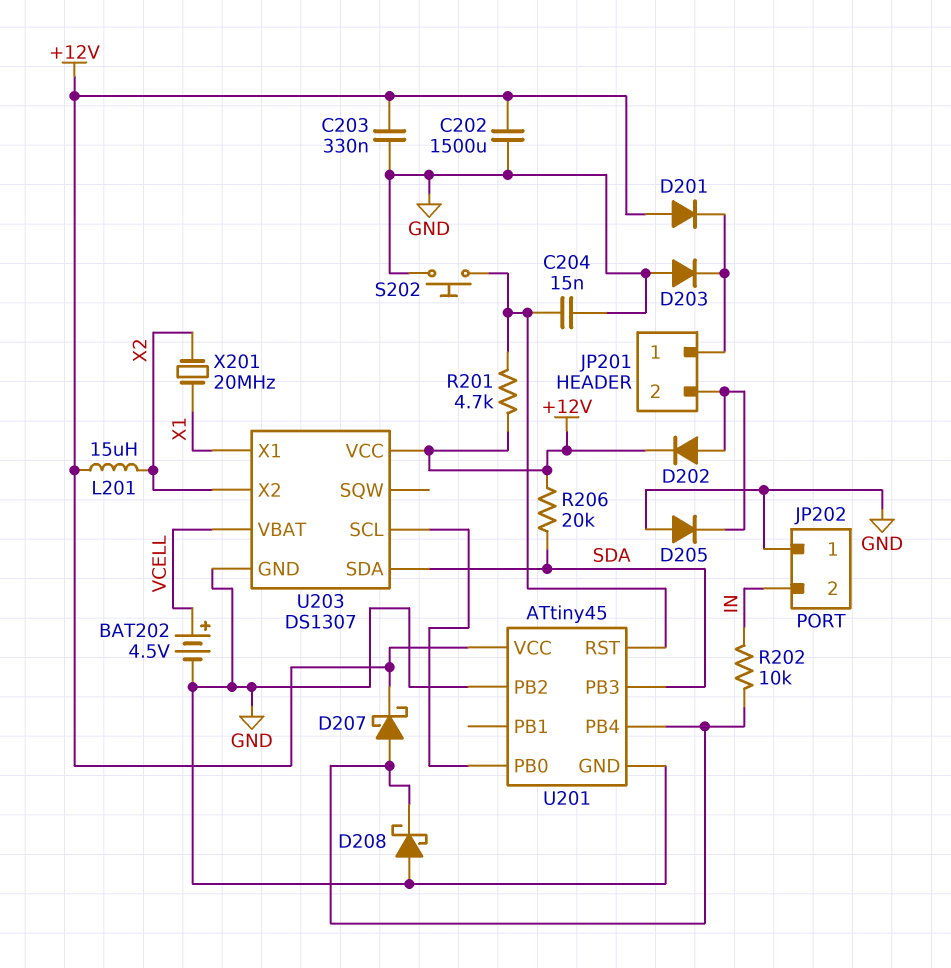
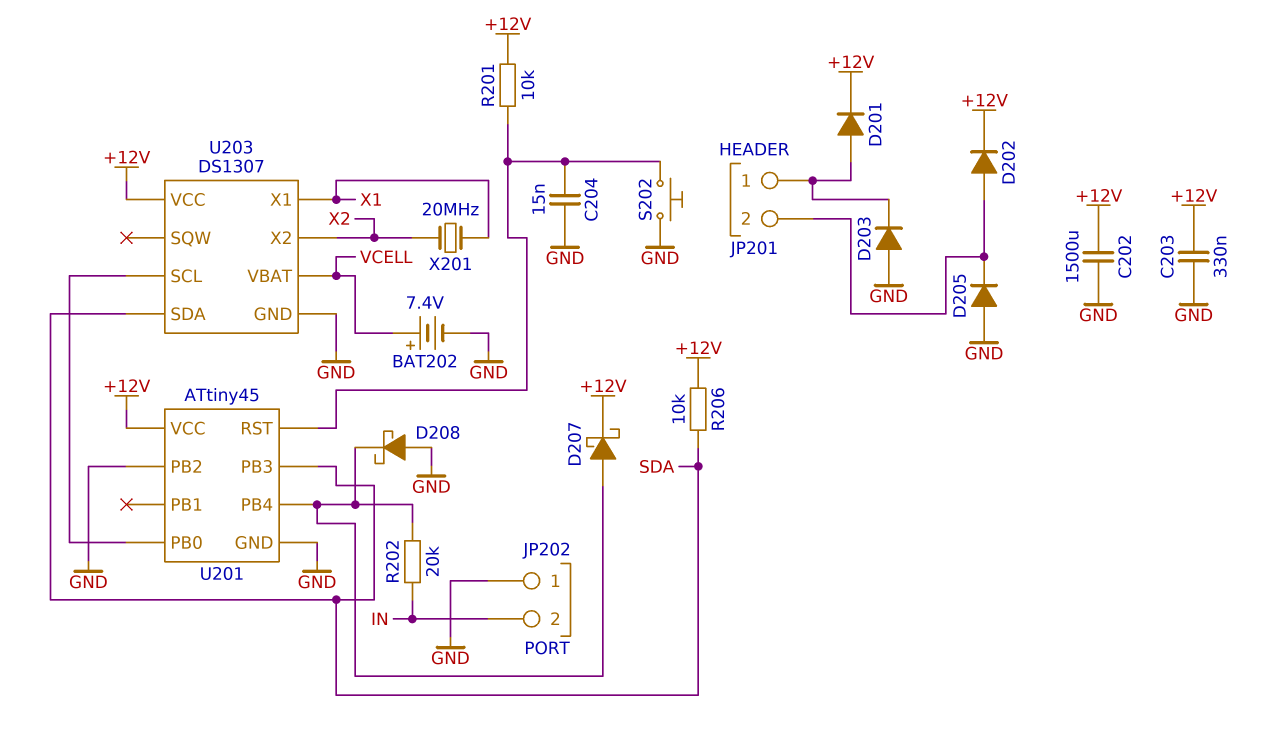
BAT202: 4.5V (plus VCELL, minus GND) -> 7.4V (plus VCELL, minus GND)
D201: diode (A +12V, K JP201/1) -> diode (A JP201/1, K +12V)
L201: 15uH (+12V, X2) -> none
R201: 4.7k (+12V, U201/RST) -> 10k (+12V, U201/RST)
R202: 10k (IN, U201/PB4) -> 20k (IN, U201/PB4)
R206: 20k (+12V, SDA) -> 10k (+12V, SDA)

